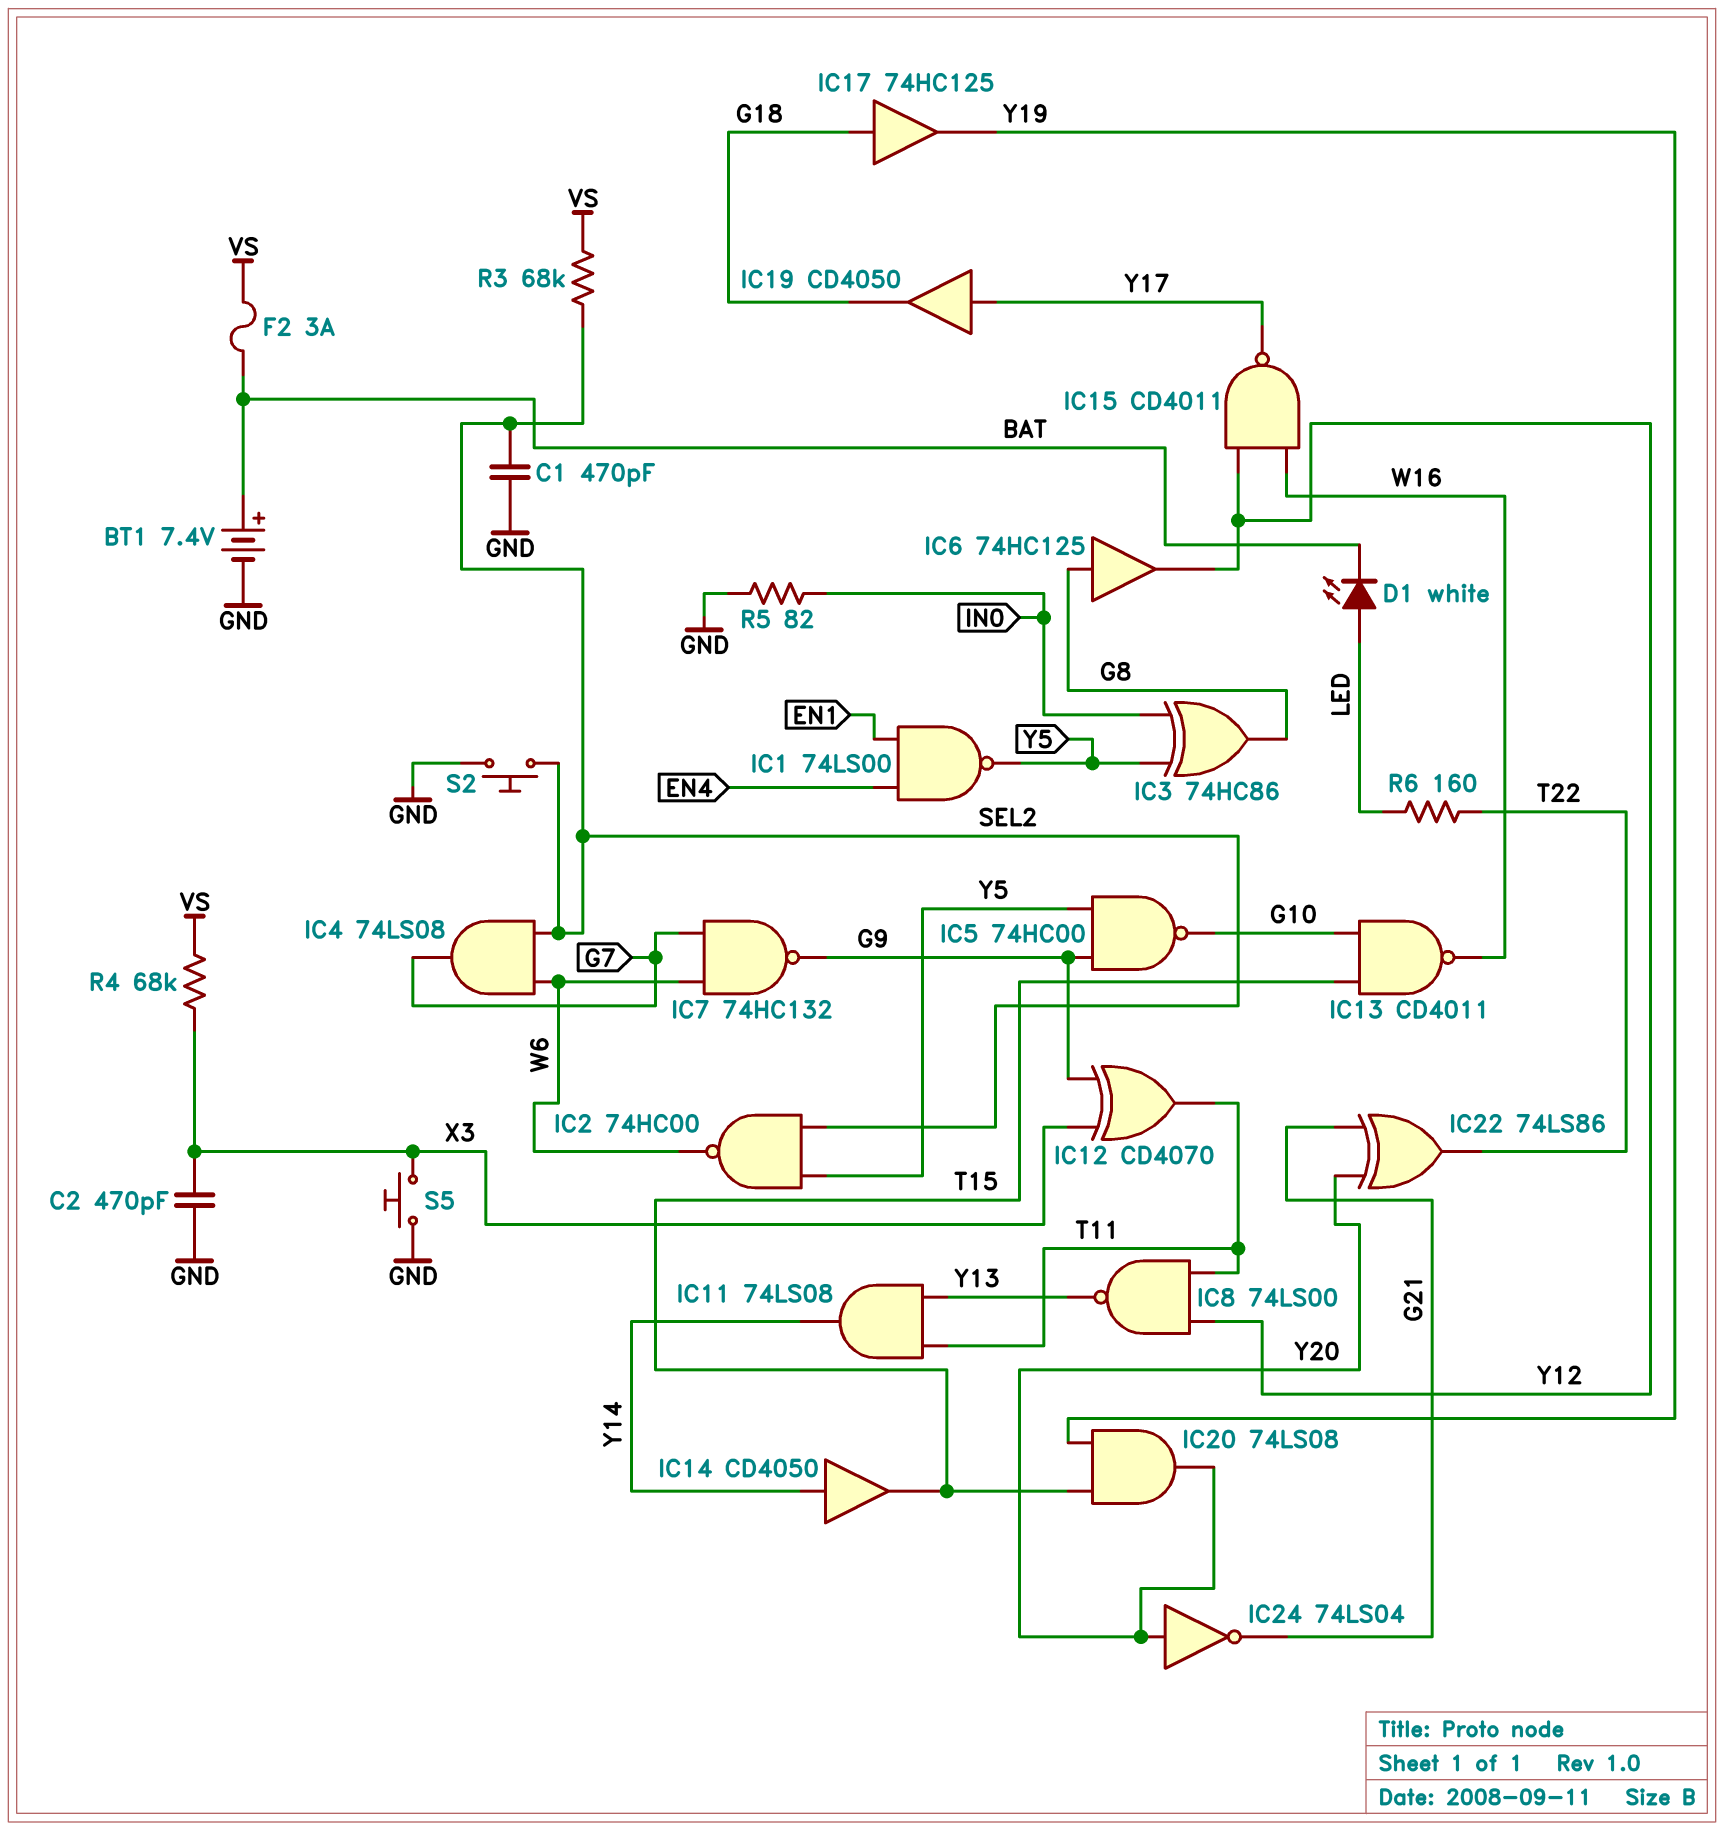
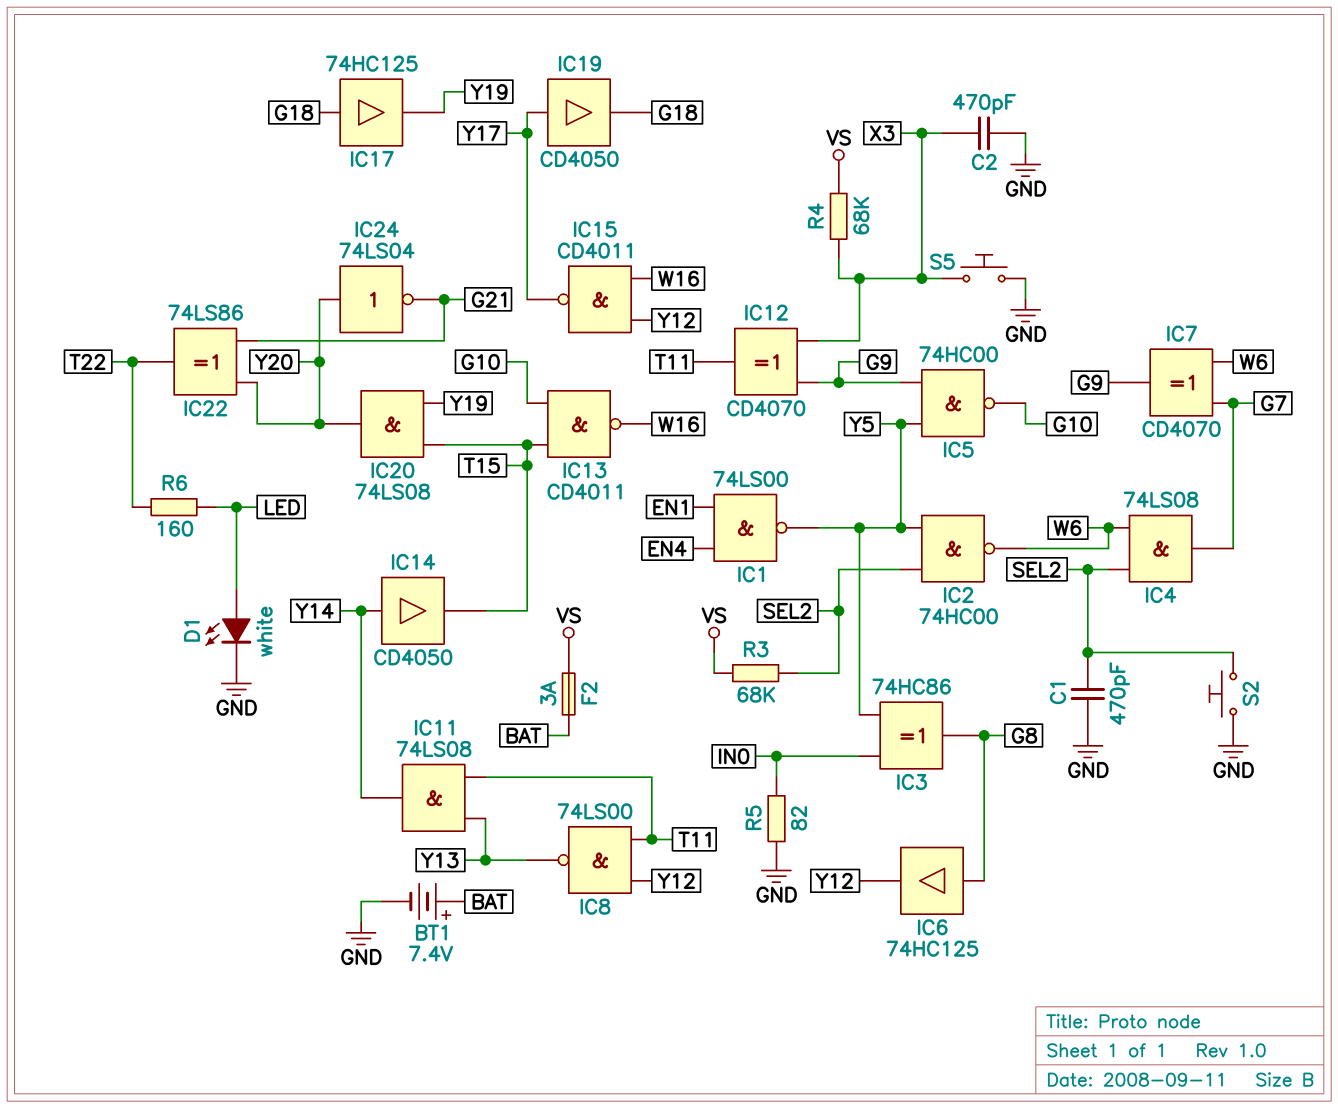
D1: LED white (A LED, K BAT) -> LED white (A LED, K GND)
IC7: NAND 74HC132 (in G7, in W6, out G9) -> XOR CD4070 (in G7, in W6, out G9)

